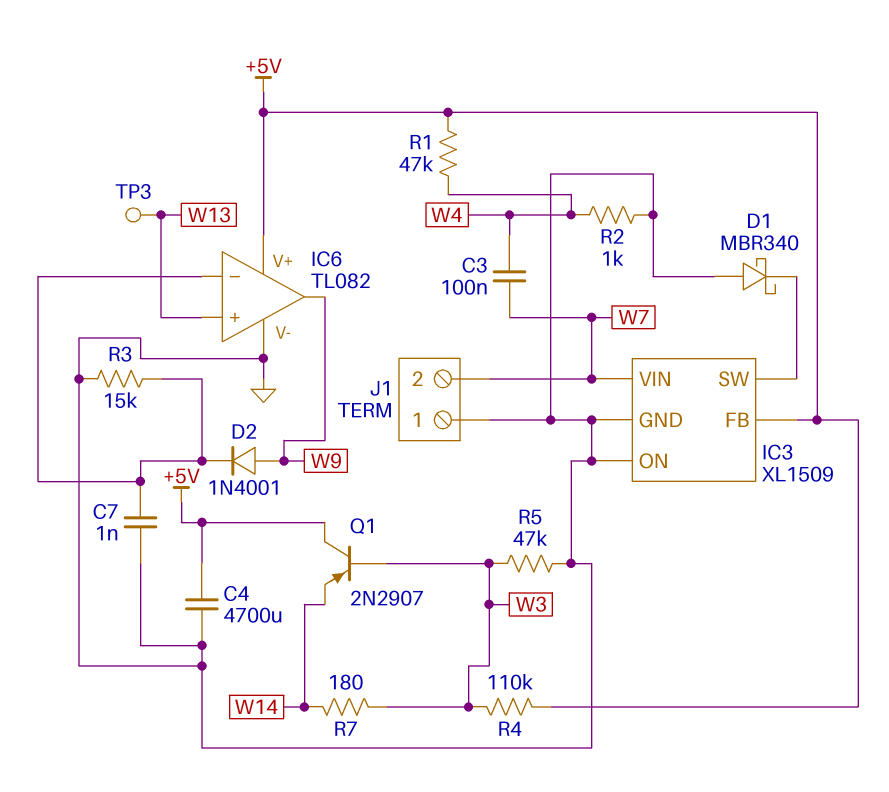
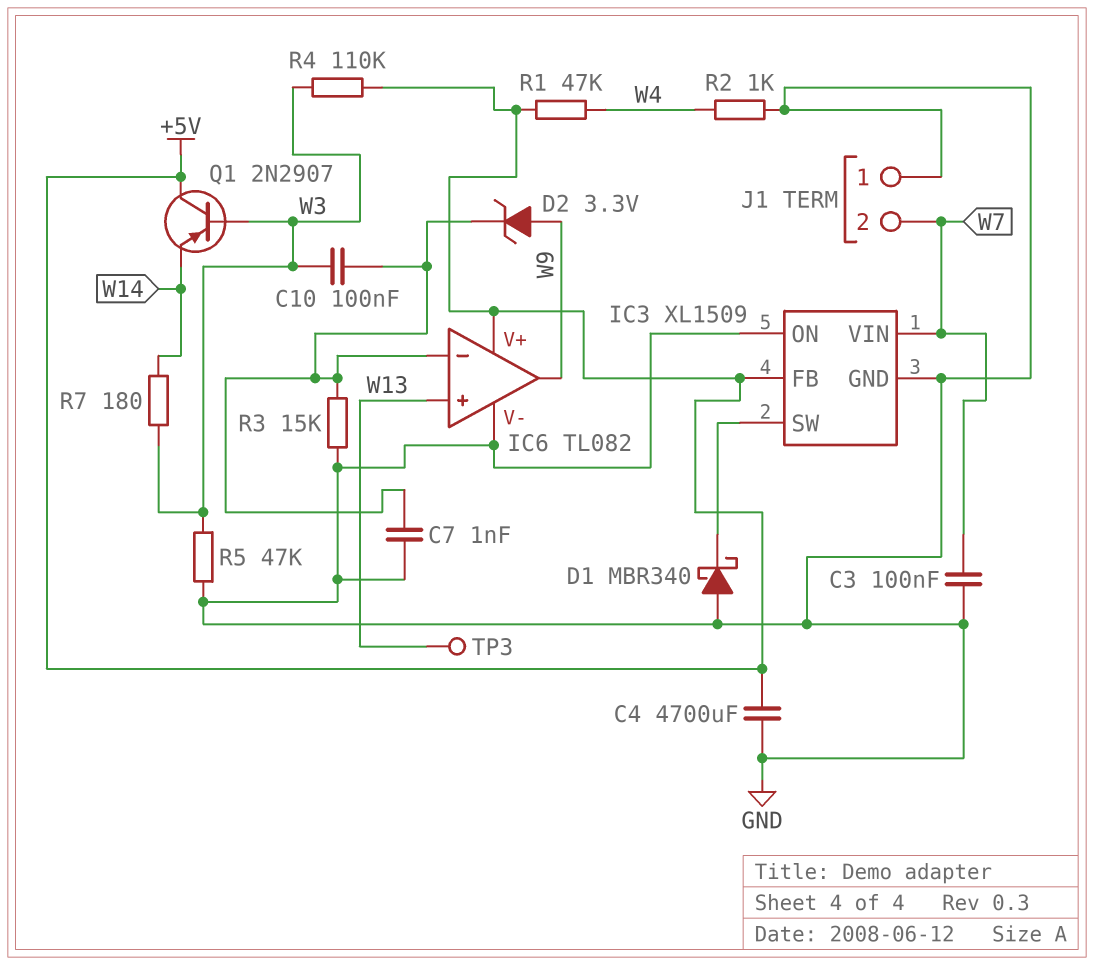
C3: 100nF (W4, W7) -> 100nF (GND, W7)
C10: none -> 100nF (IC6/in-, W3)
D2: diode 1N4001 (A W9, K IC6/in-) -> zener 3.3V (A W9, K IC6/in-)

